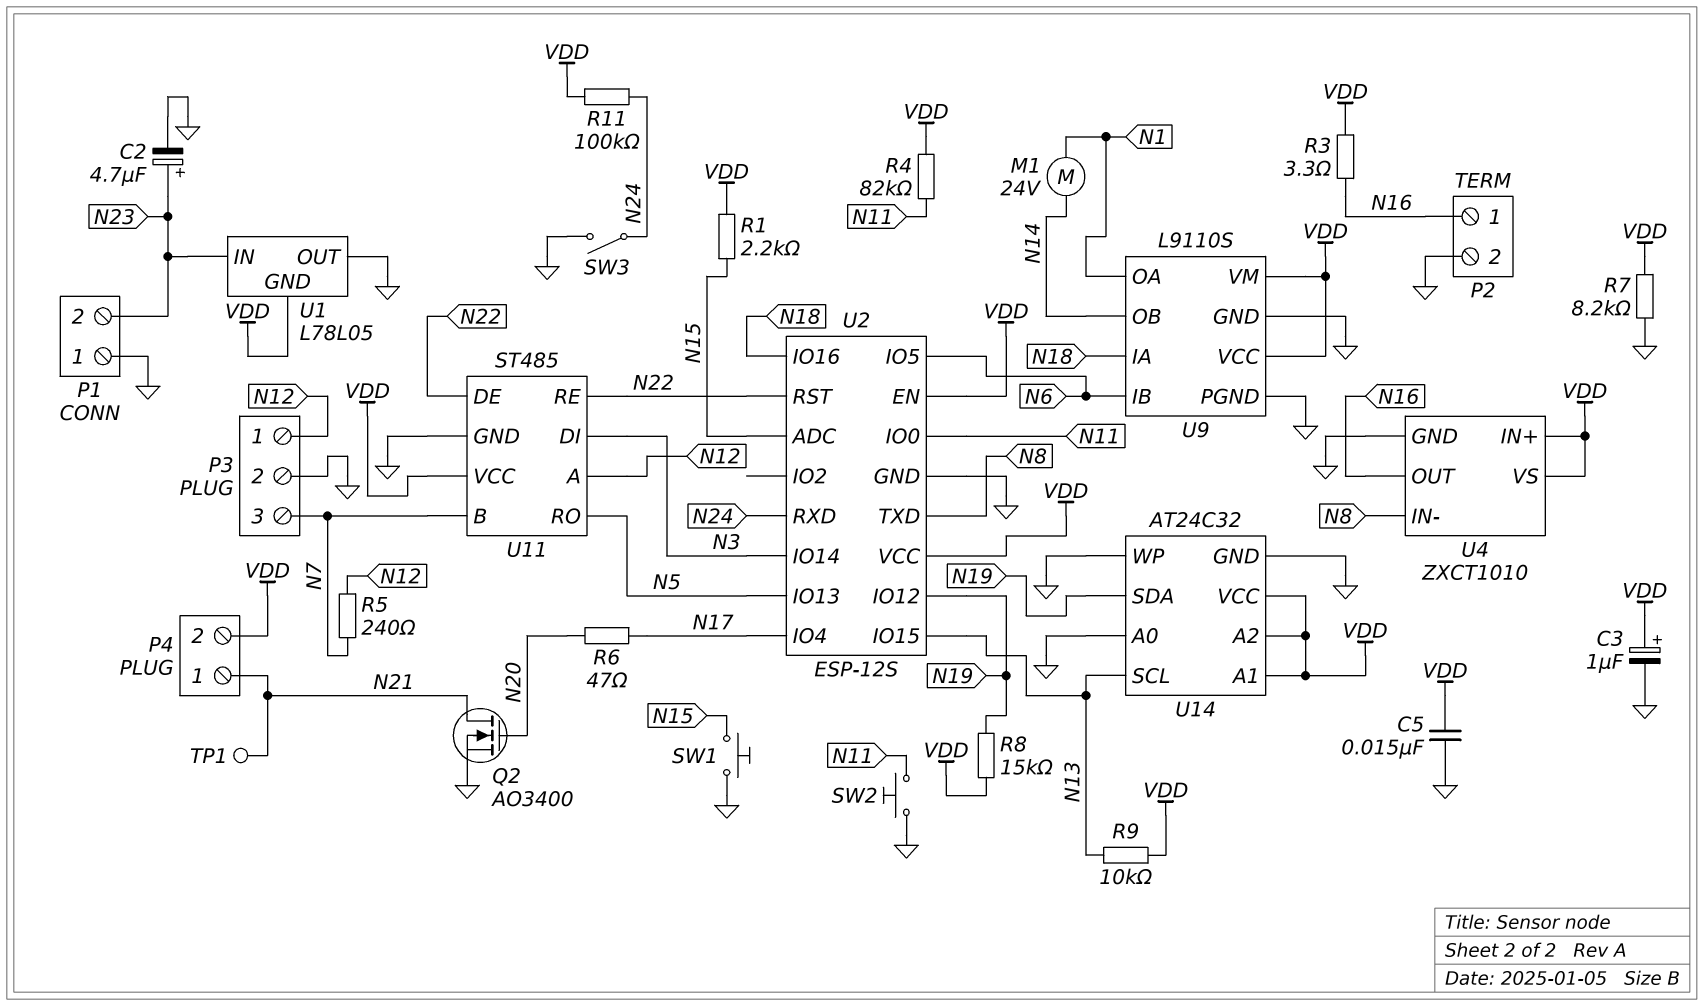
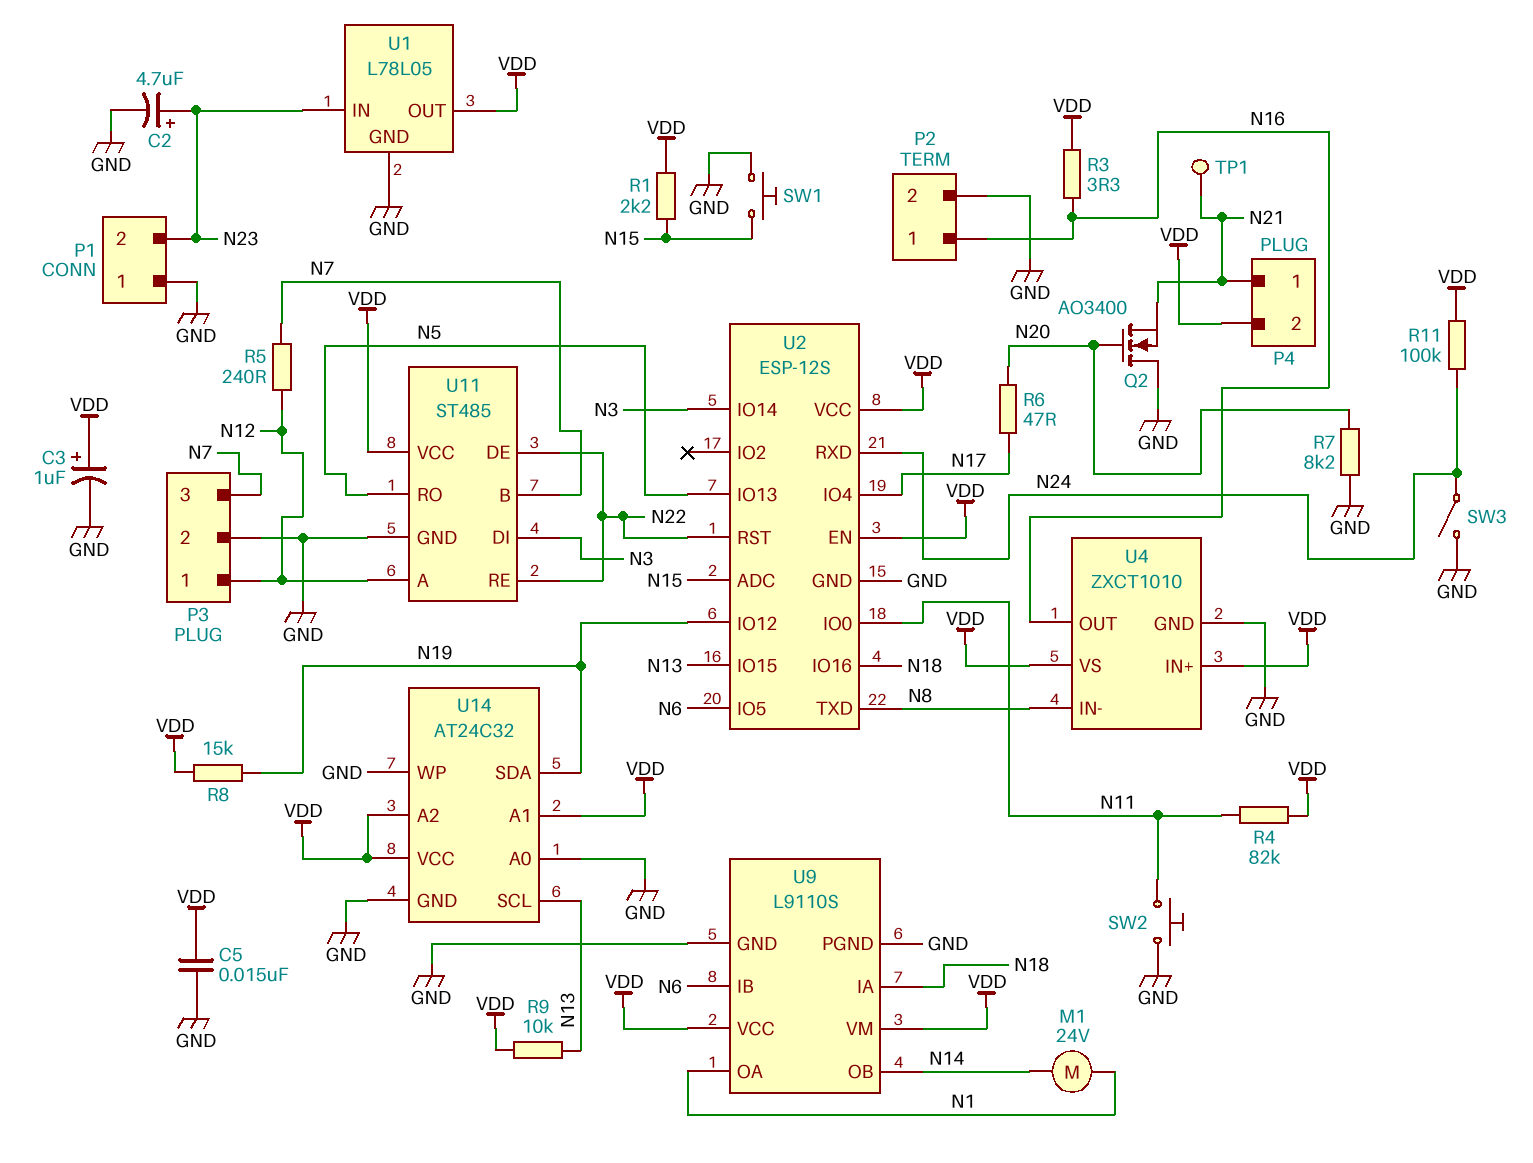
Q2: NMOS AO3400 (G N20, D N21, S GND) -> NMOS AO3400 (G N20, D GND, S N21)
R7: 8.2k (GND, VDD) -> 8.2k (GND, N20)
U1 pin GND: VDD -> GND
U1 pin OUT: GND -> VDD

